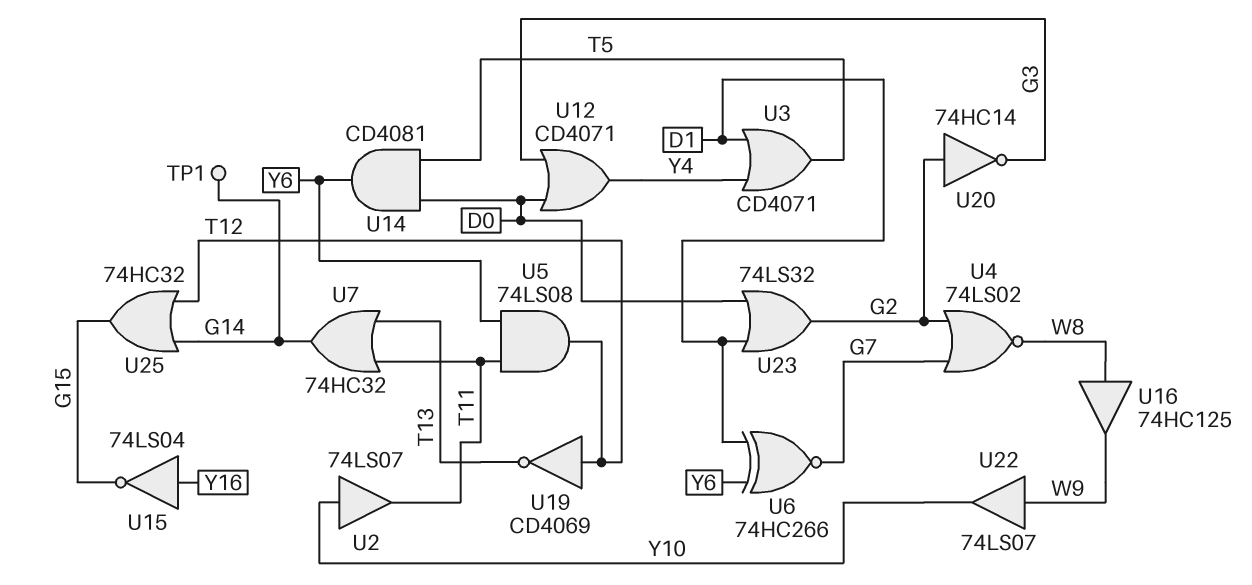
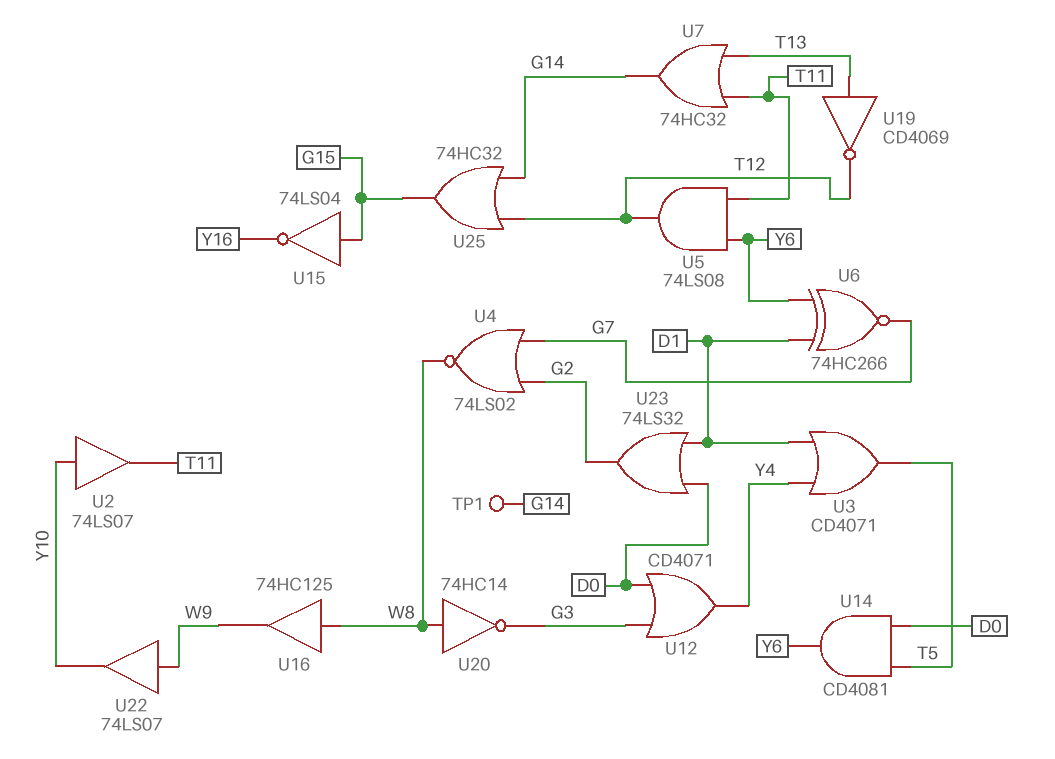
U15: NOT 74LS04 (in Y16, out G15) -> NOT 74LS04 (in G15, out Y16)
U19: NOT CD4069 (in T12, out T13) -> NOT CD4069 (in T13, out T12)
U20: NOT 74HC14 (in G2, out G3) -> NOT 74HC14 (in W8, out G3)

